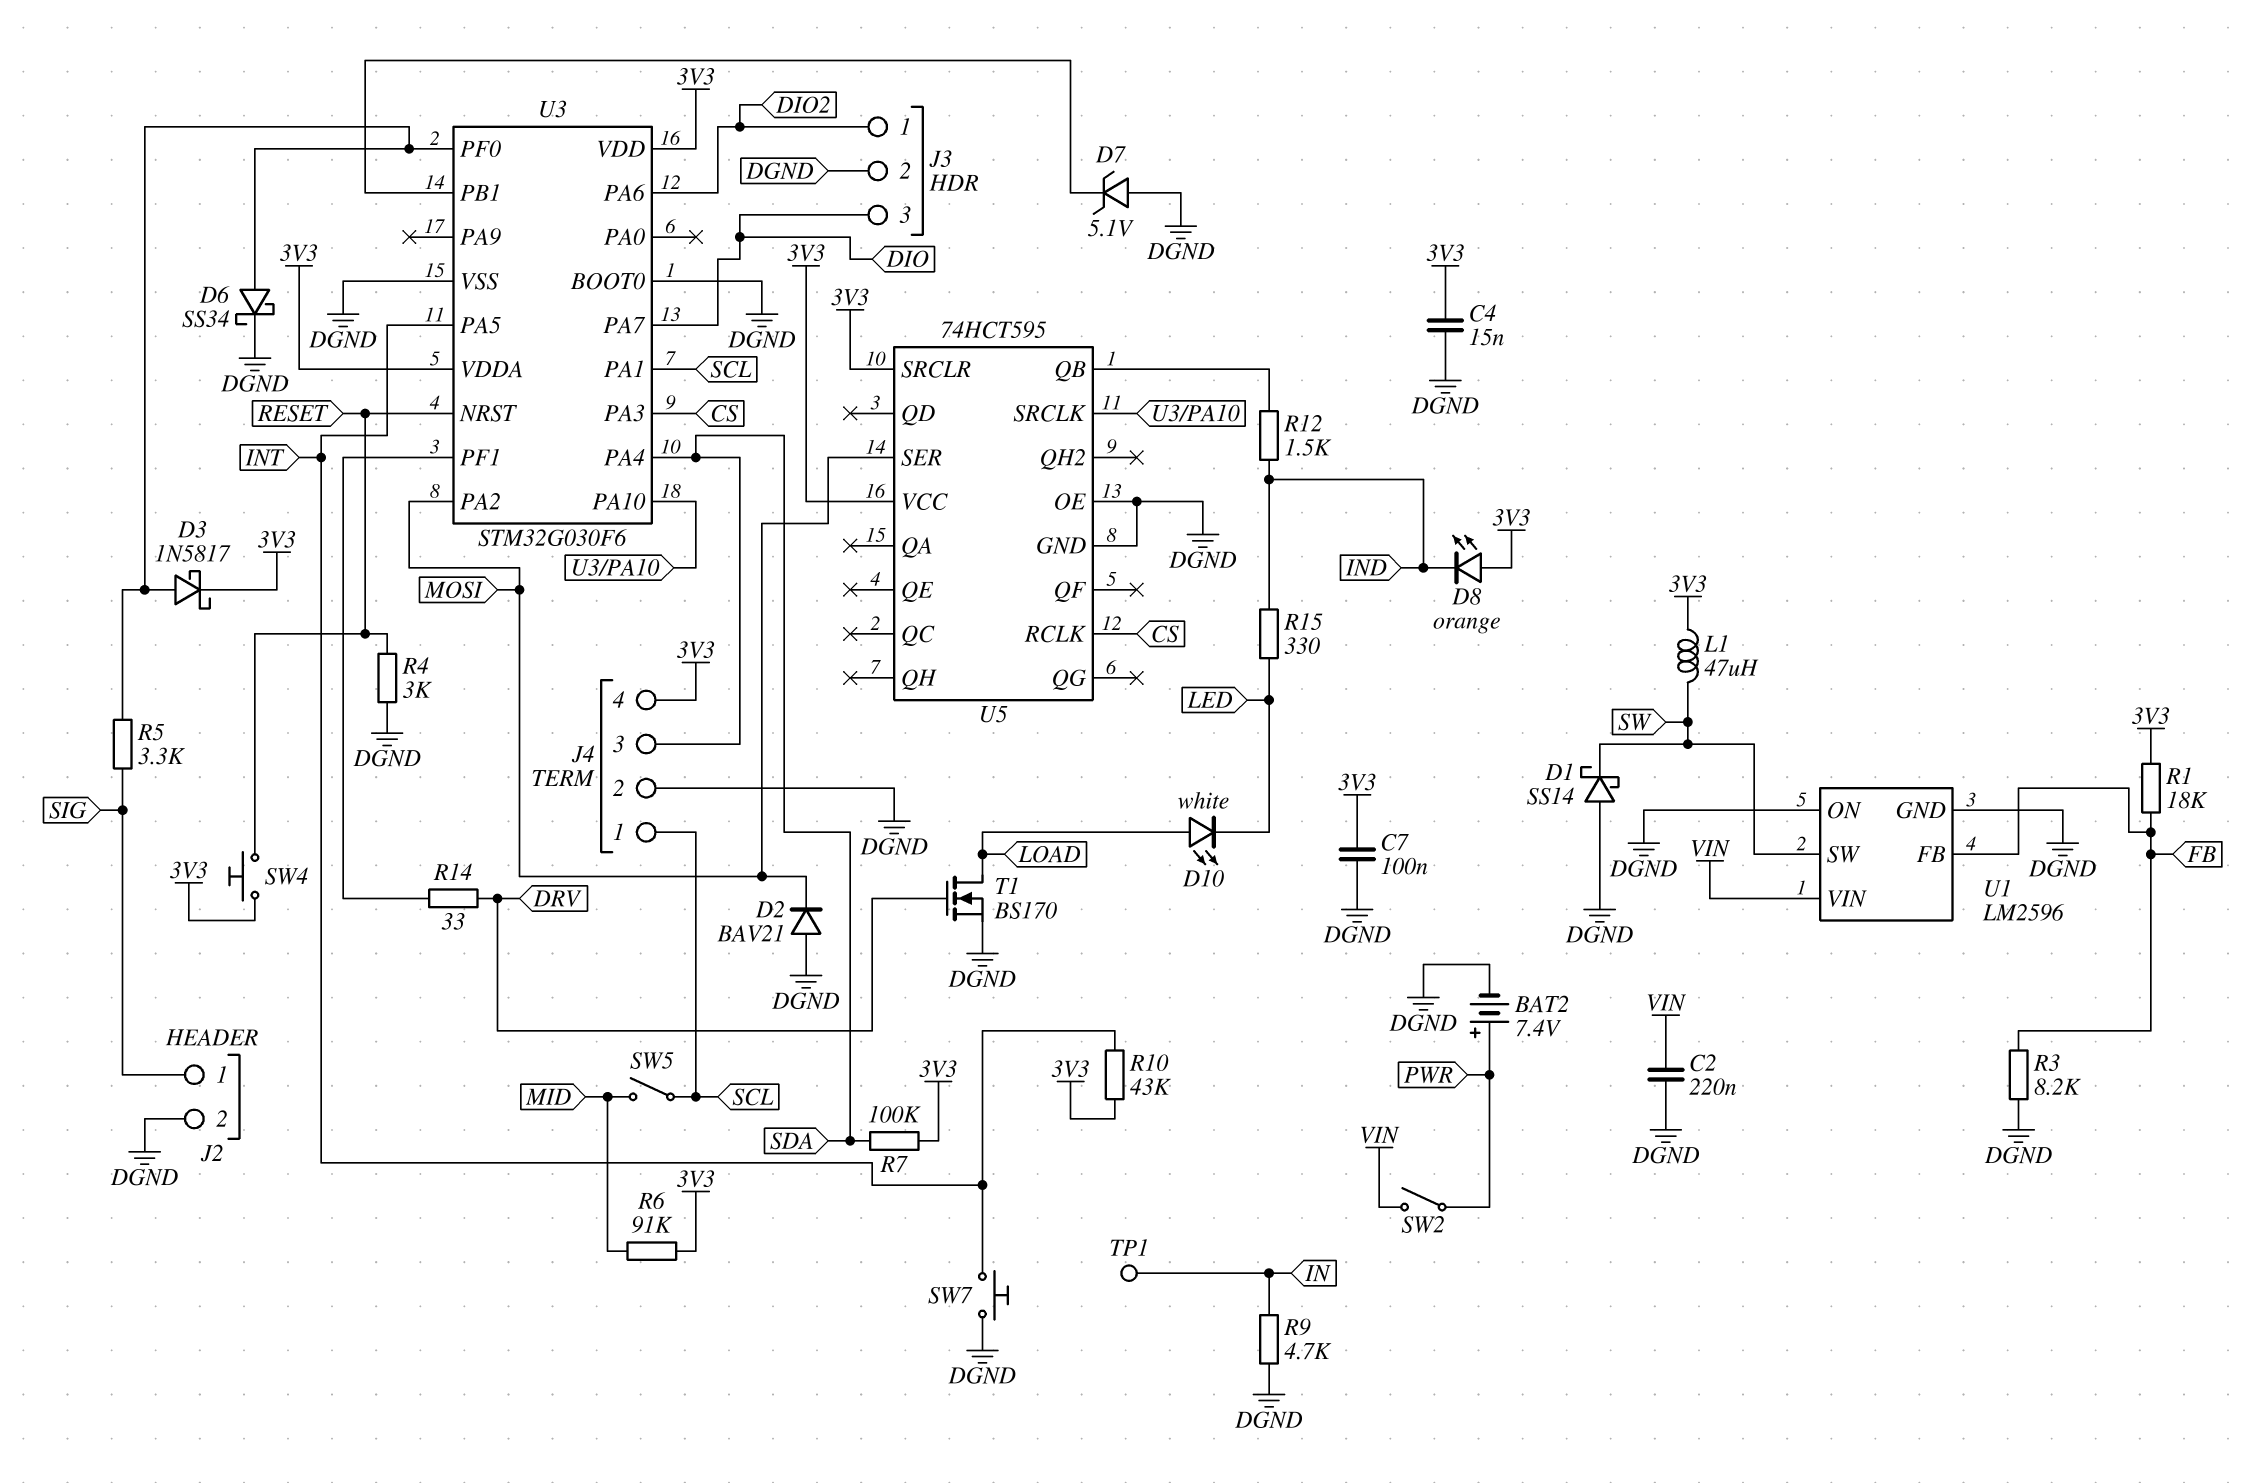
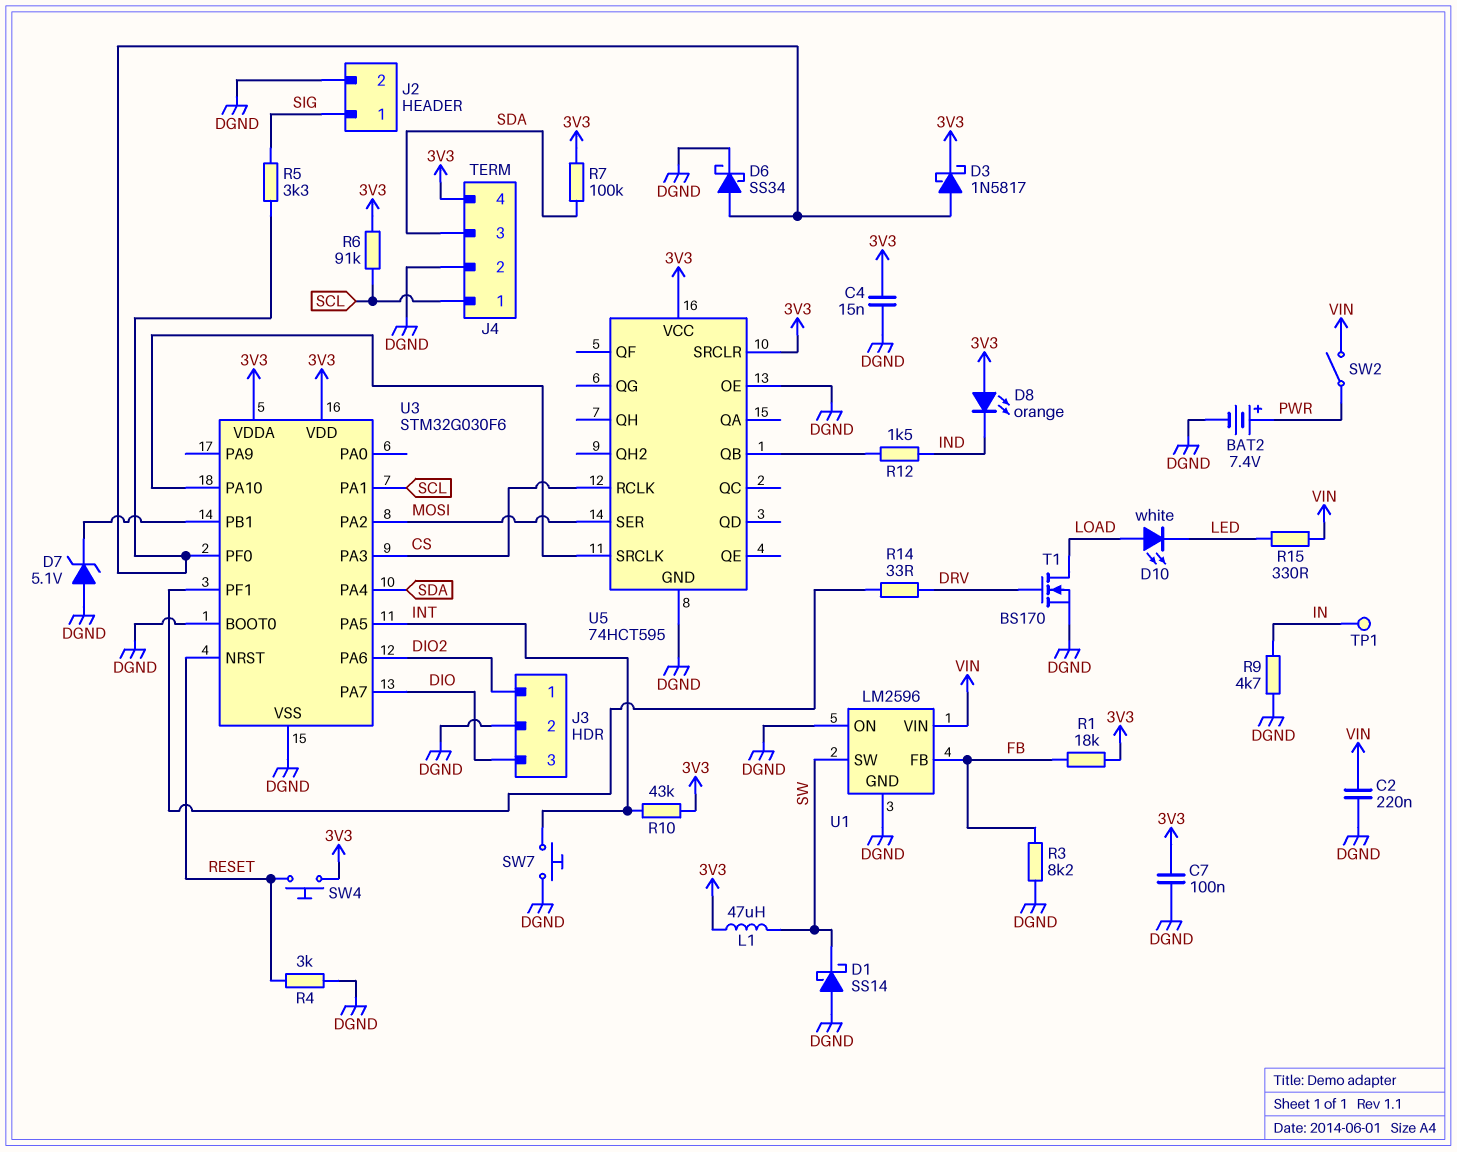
D2: diode BAV21 (A DGND, K MOSI) -> none
R6: 91k (3V3, MID) -> 91k (3V3, SCL)
R15: 330 (IND, LED) -> 330 (LED, VIN)
SW5: switch (MID, SCL) -> none

